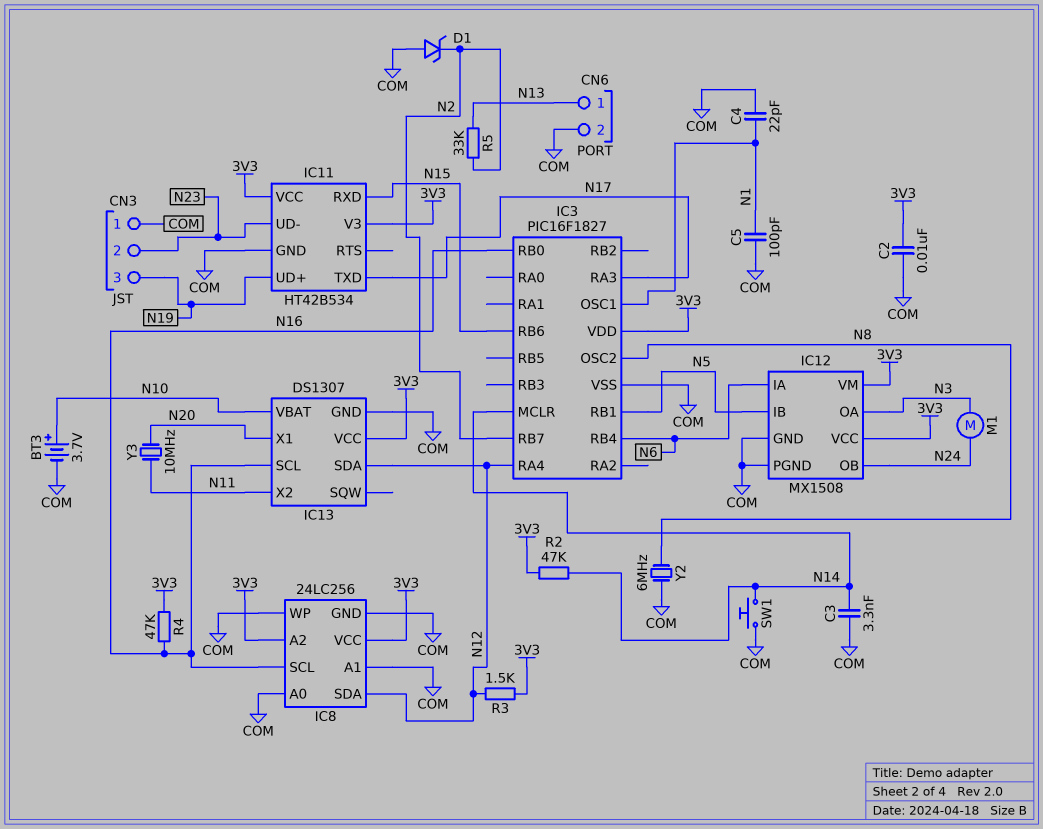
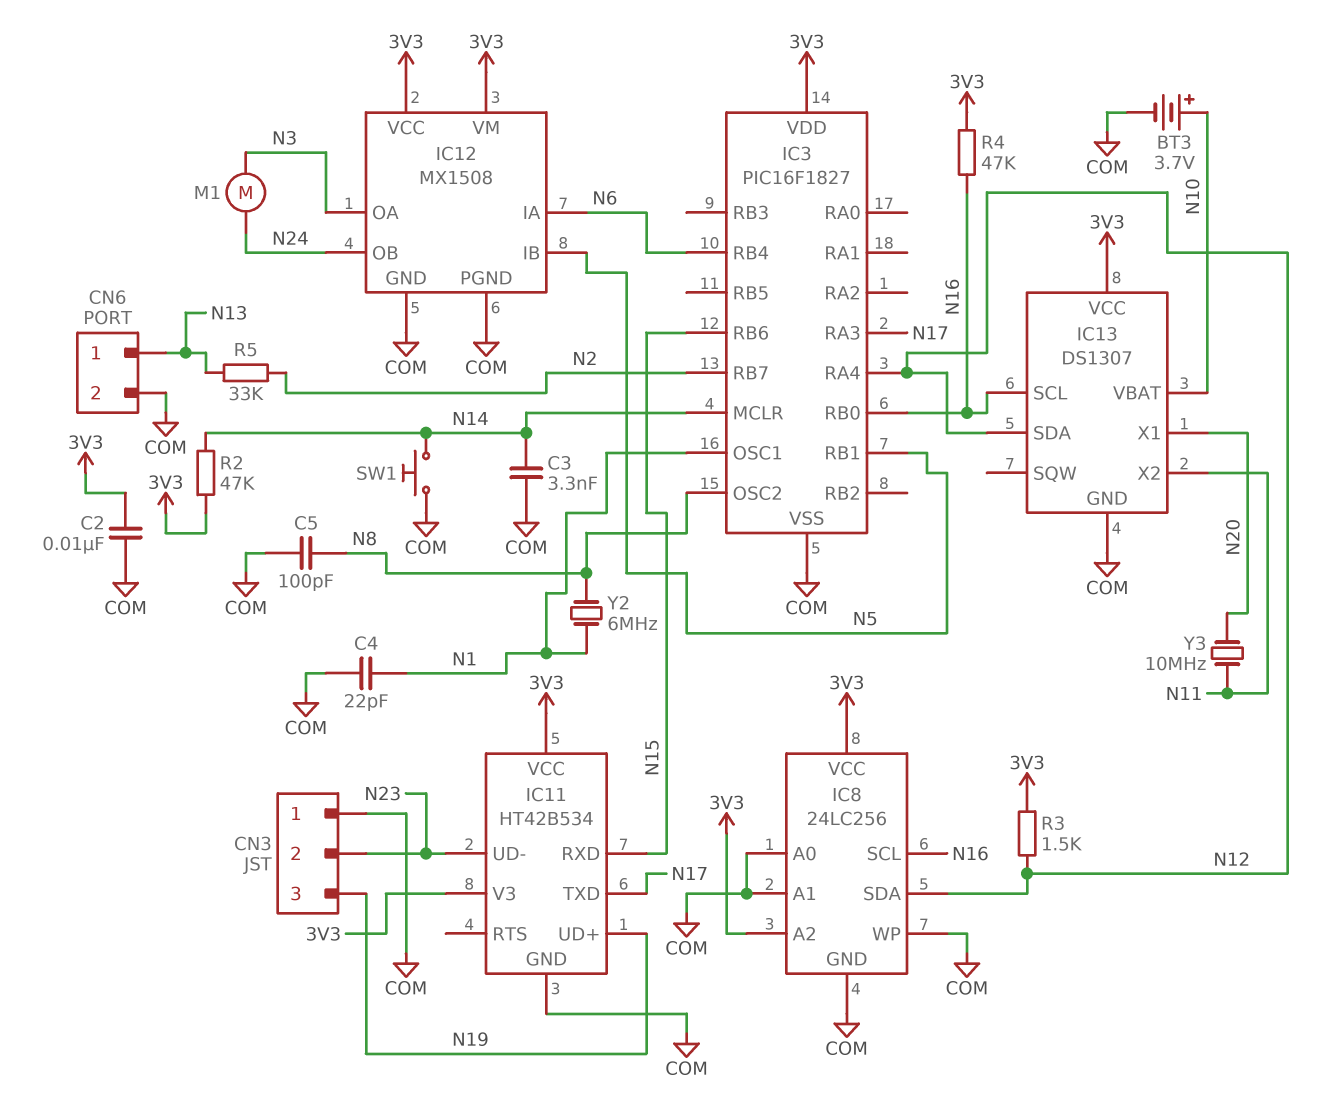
C5: 100pF (COM, N1) -> 100pF (COM, N8)
D1: zener (A COM, K N2) -> none
Y2: 6MHz (COM, N8) -> 6MHz (N1, N8)

